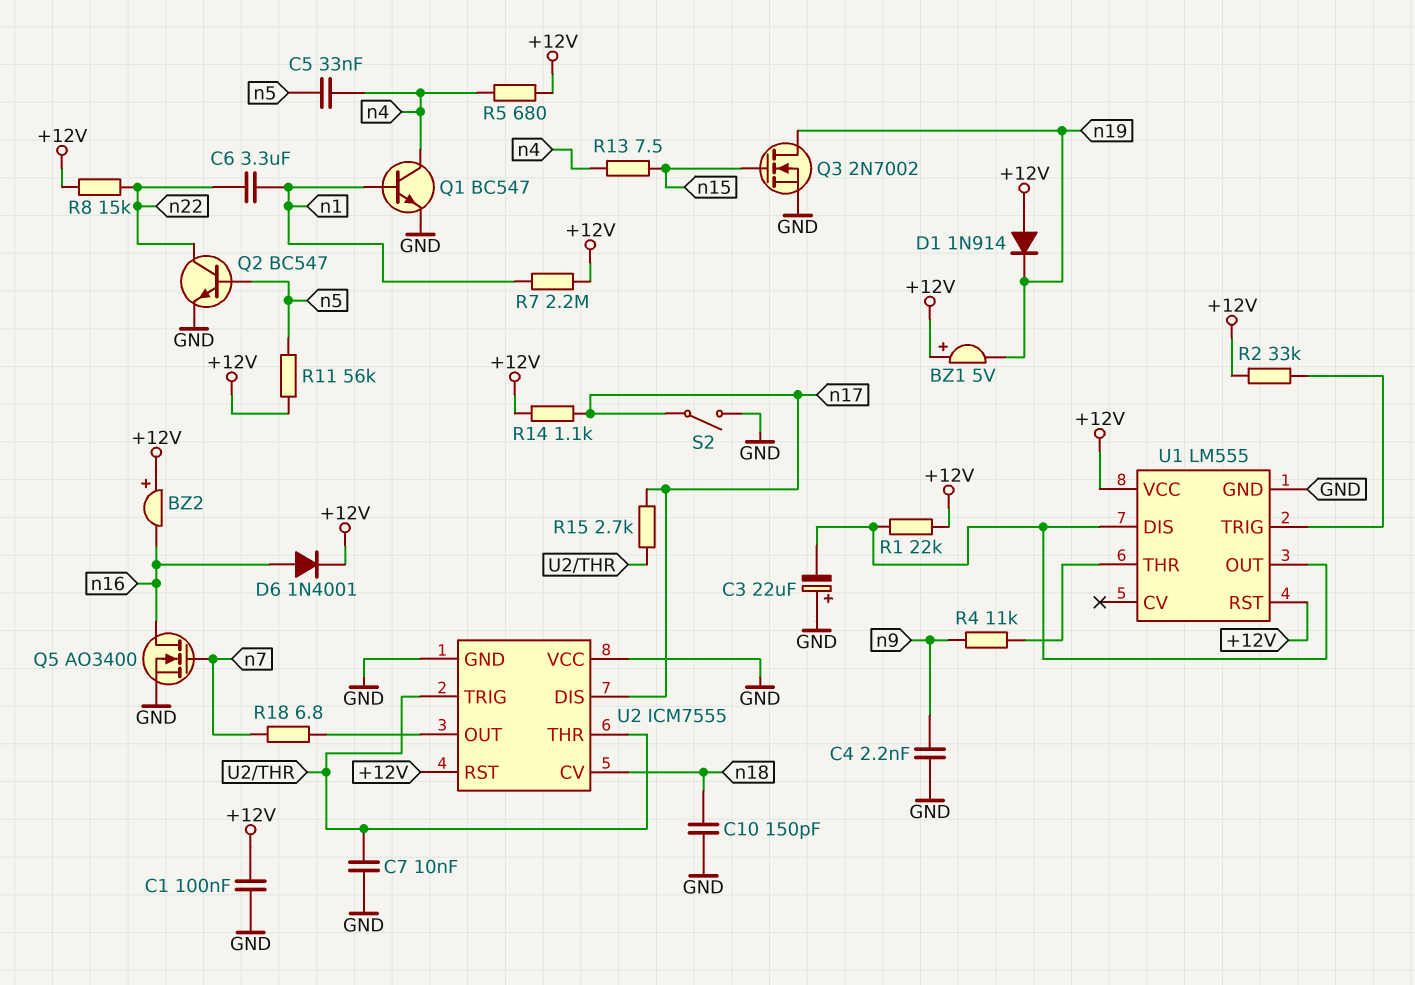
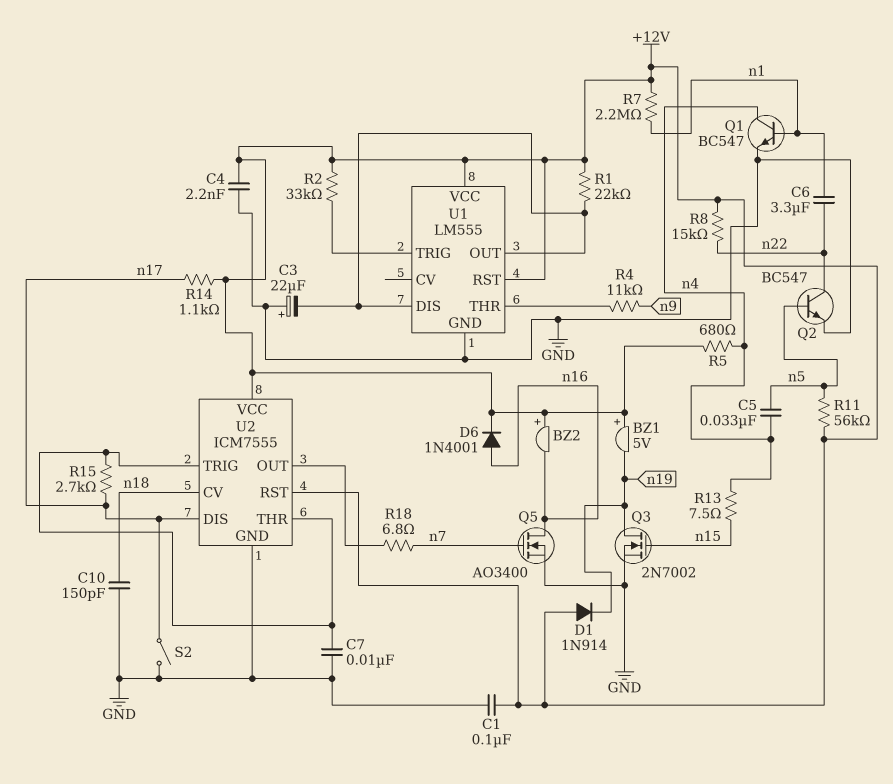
C4: 2.2nF (GND, n9) -> 2.2nF (+12V, GND)
U2 pin VCC: GND -> +12V

